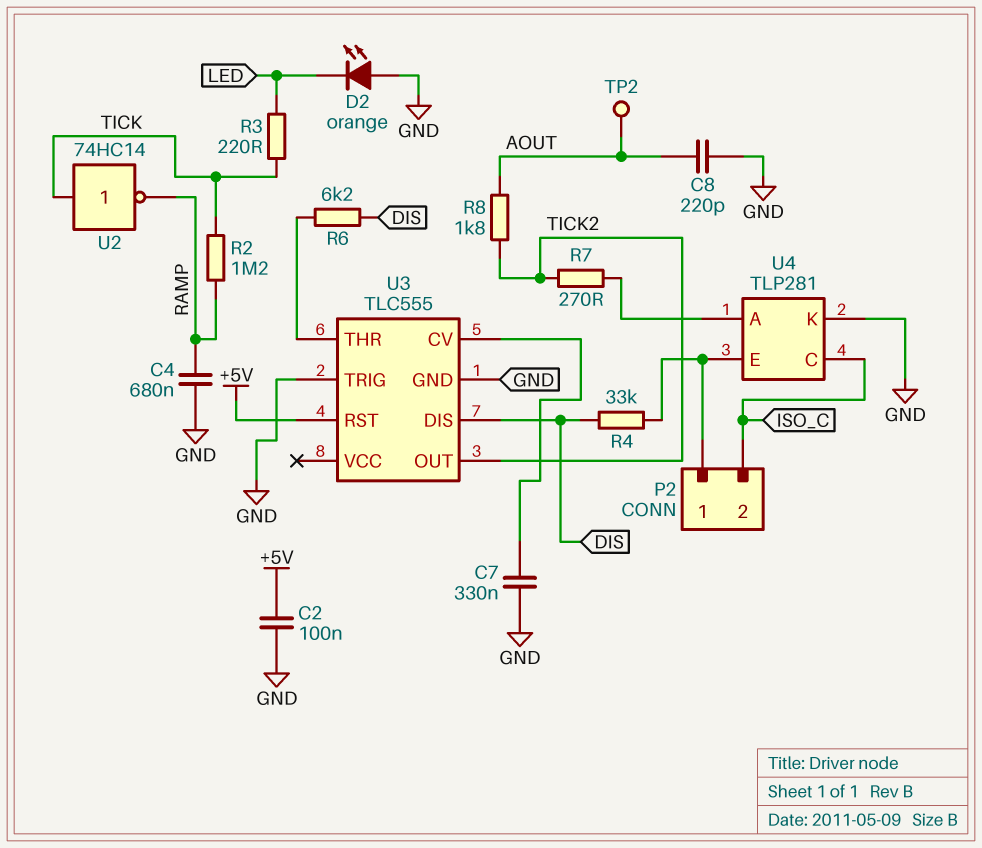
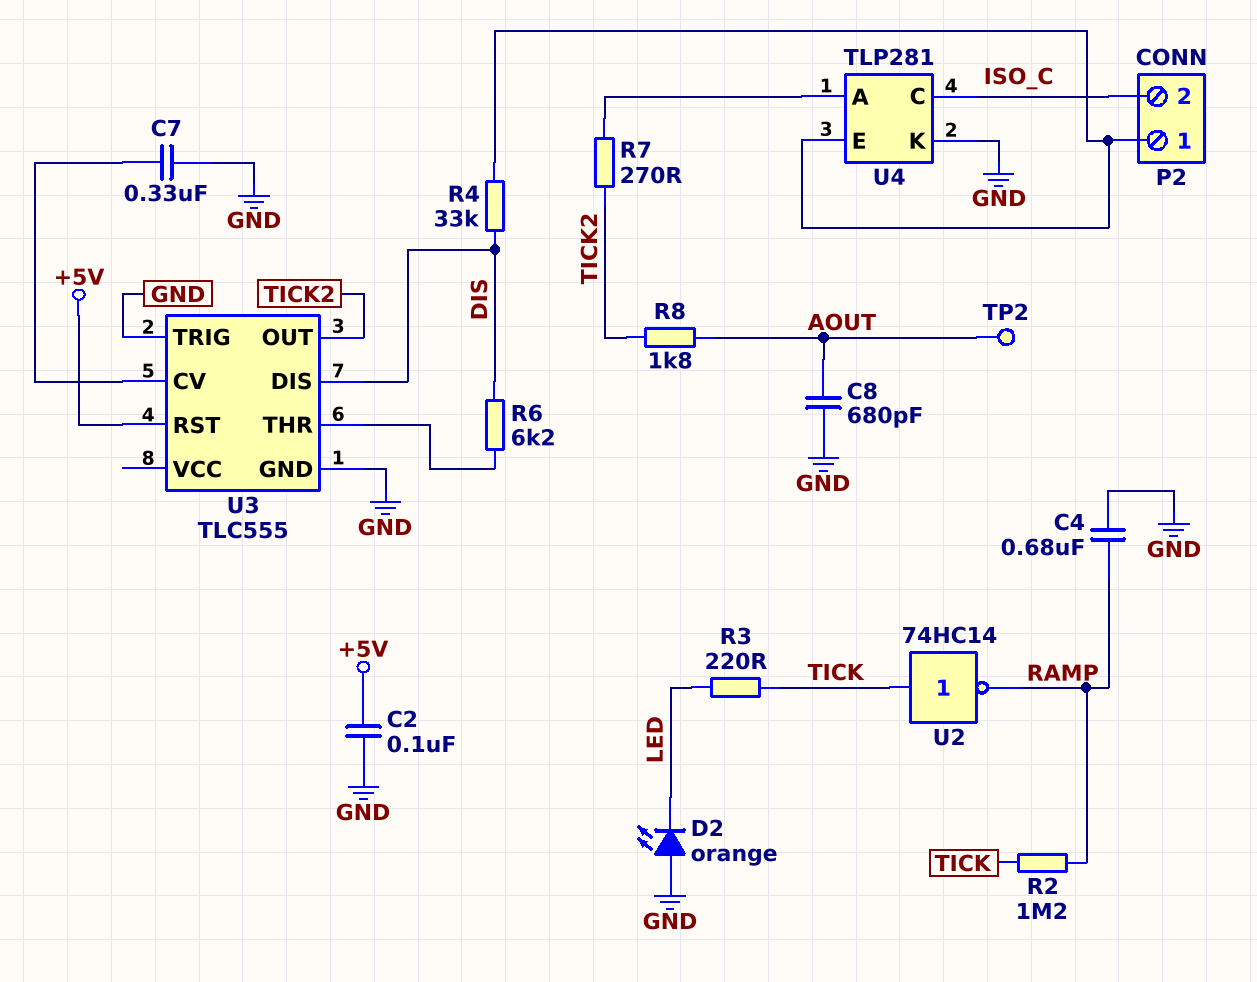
C8: 220pF (AOUT, GND) -> 680pF (AOUT, GND)

